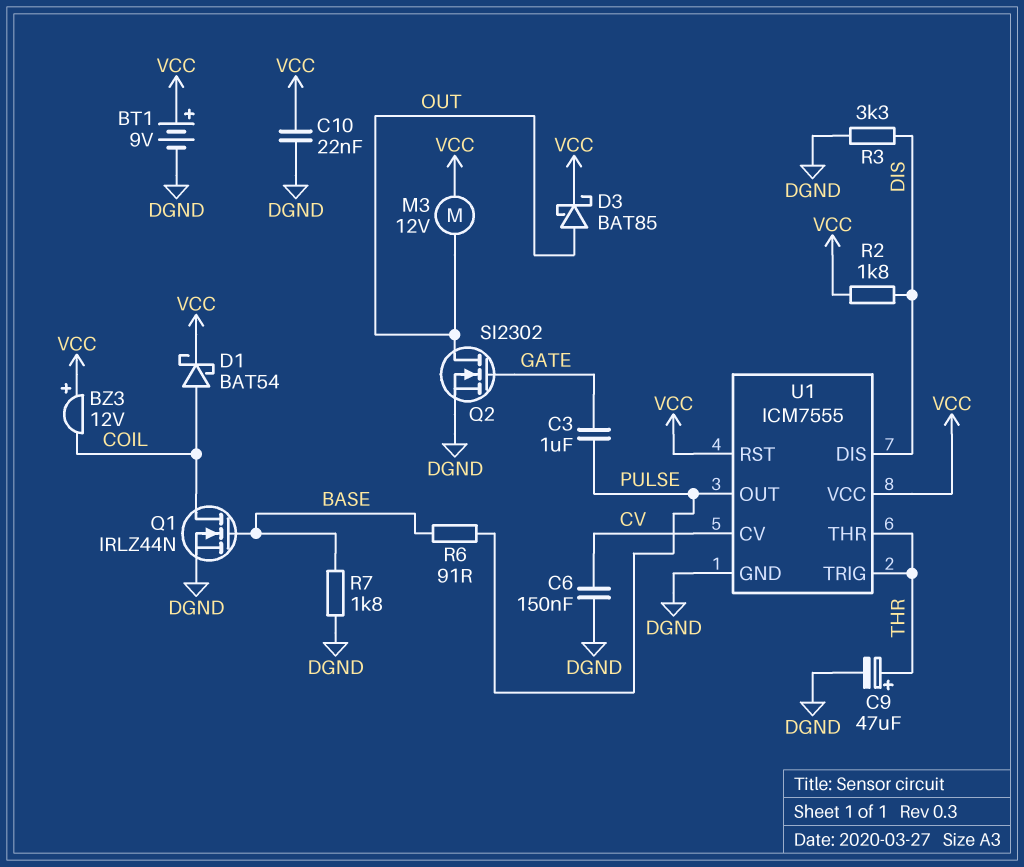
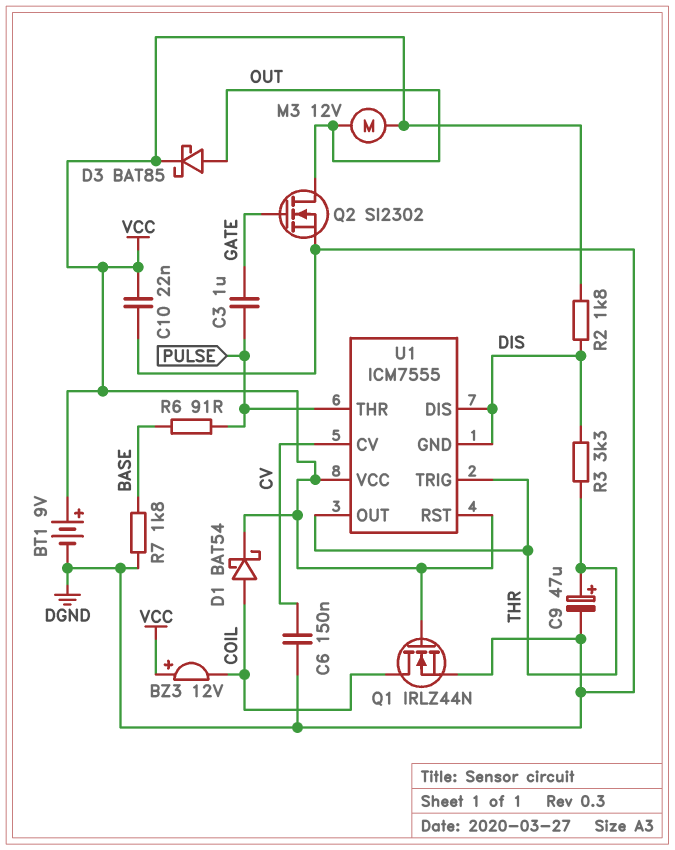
Q1: NMOS IRLZ44N (G BASE, D COIL, S DGND) -> NMOS IRLZ44N (G VCC, D COIL, S DGND)
R3: 3.3k (DGND, DIS) -> 3.3k (DIS, THR)
U1 pin GND: DGND -> DIS
U1 pin OUT: PULSE -> THR
U1 pin THR: THR -> PULSE

